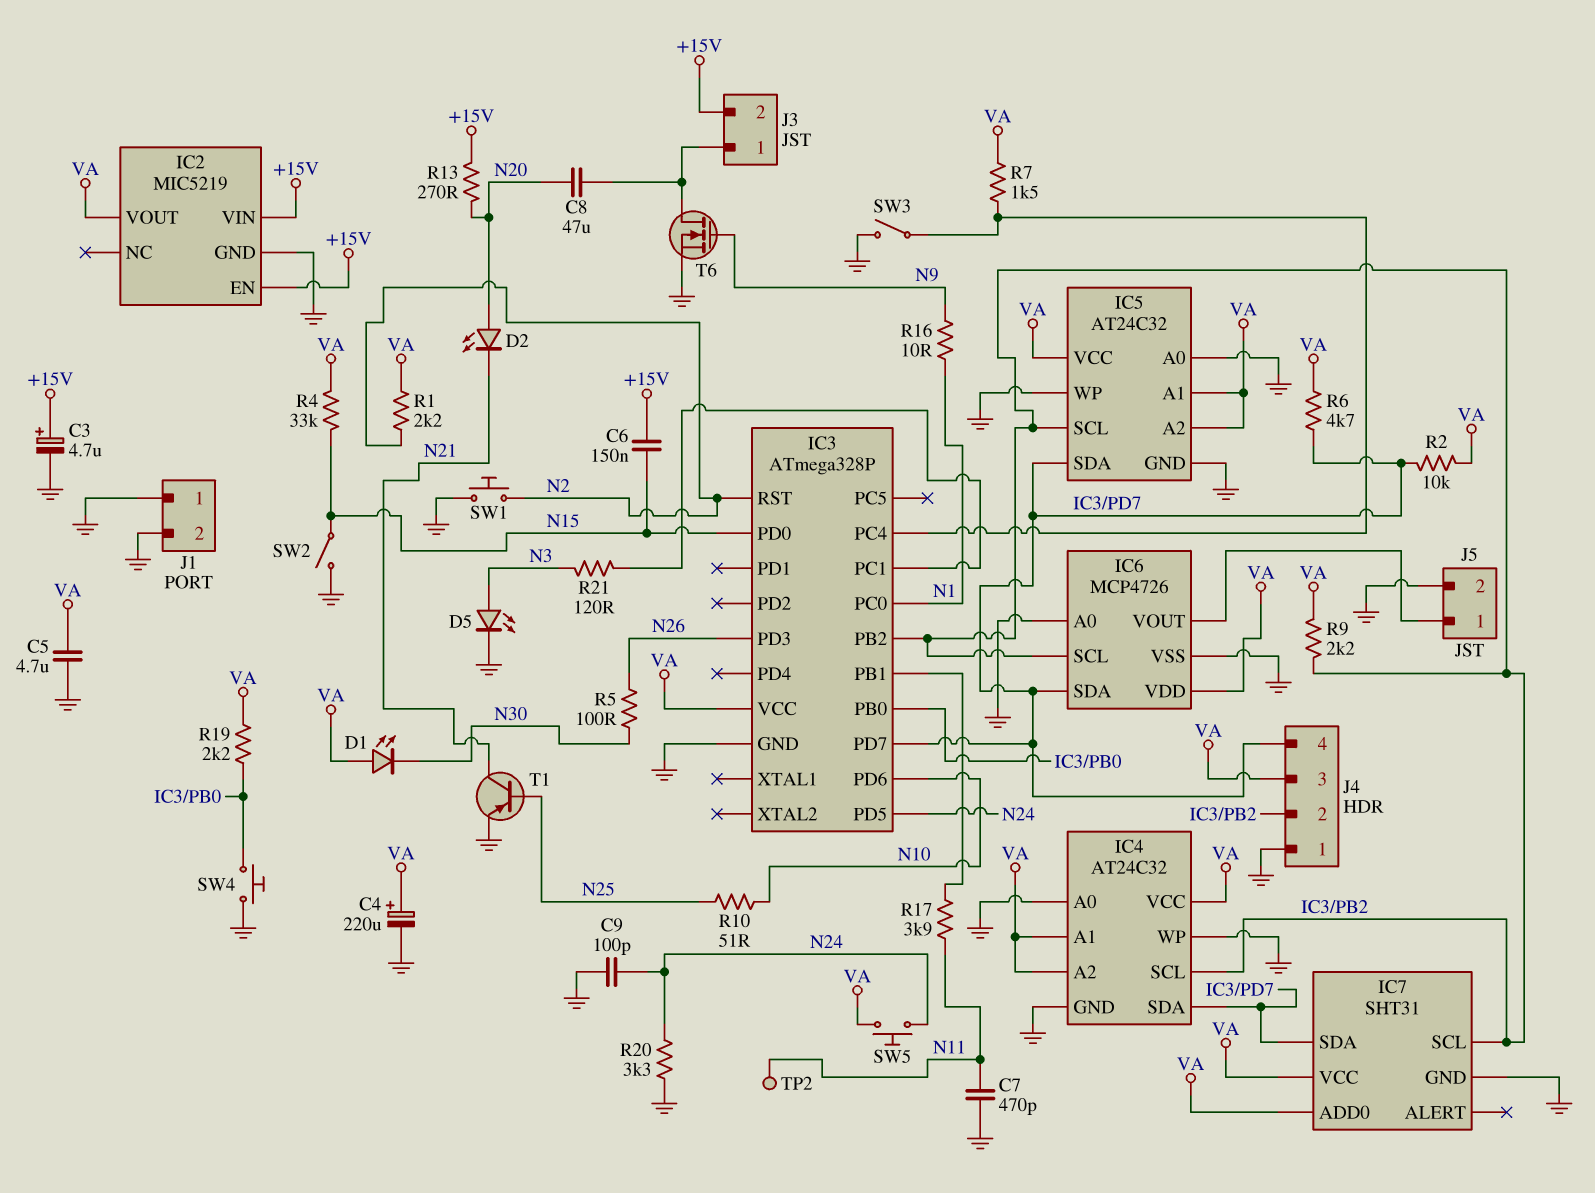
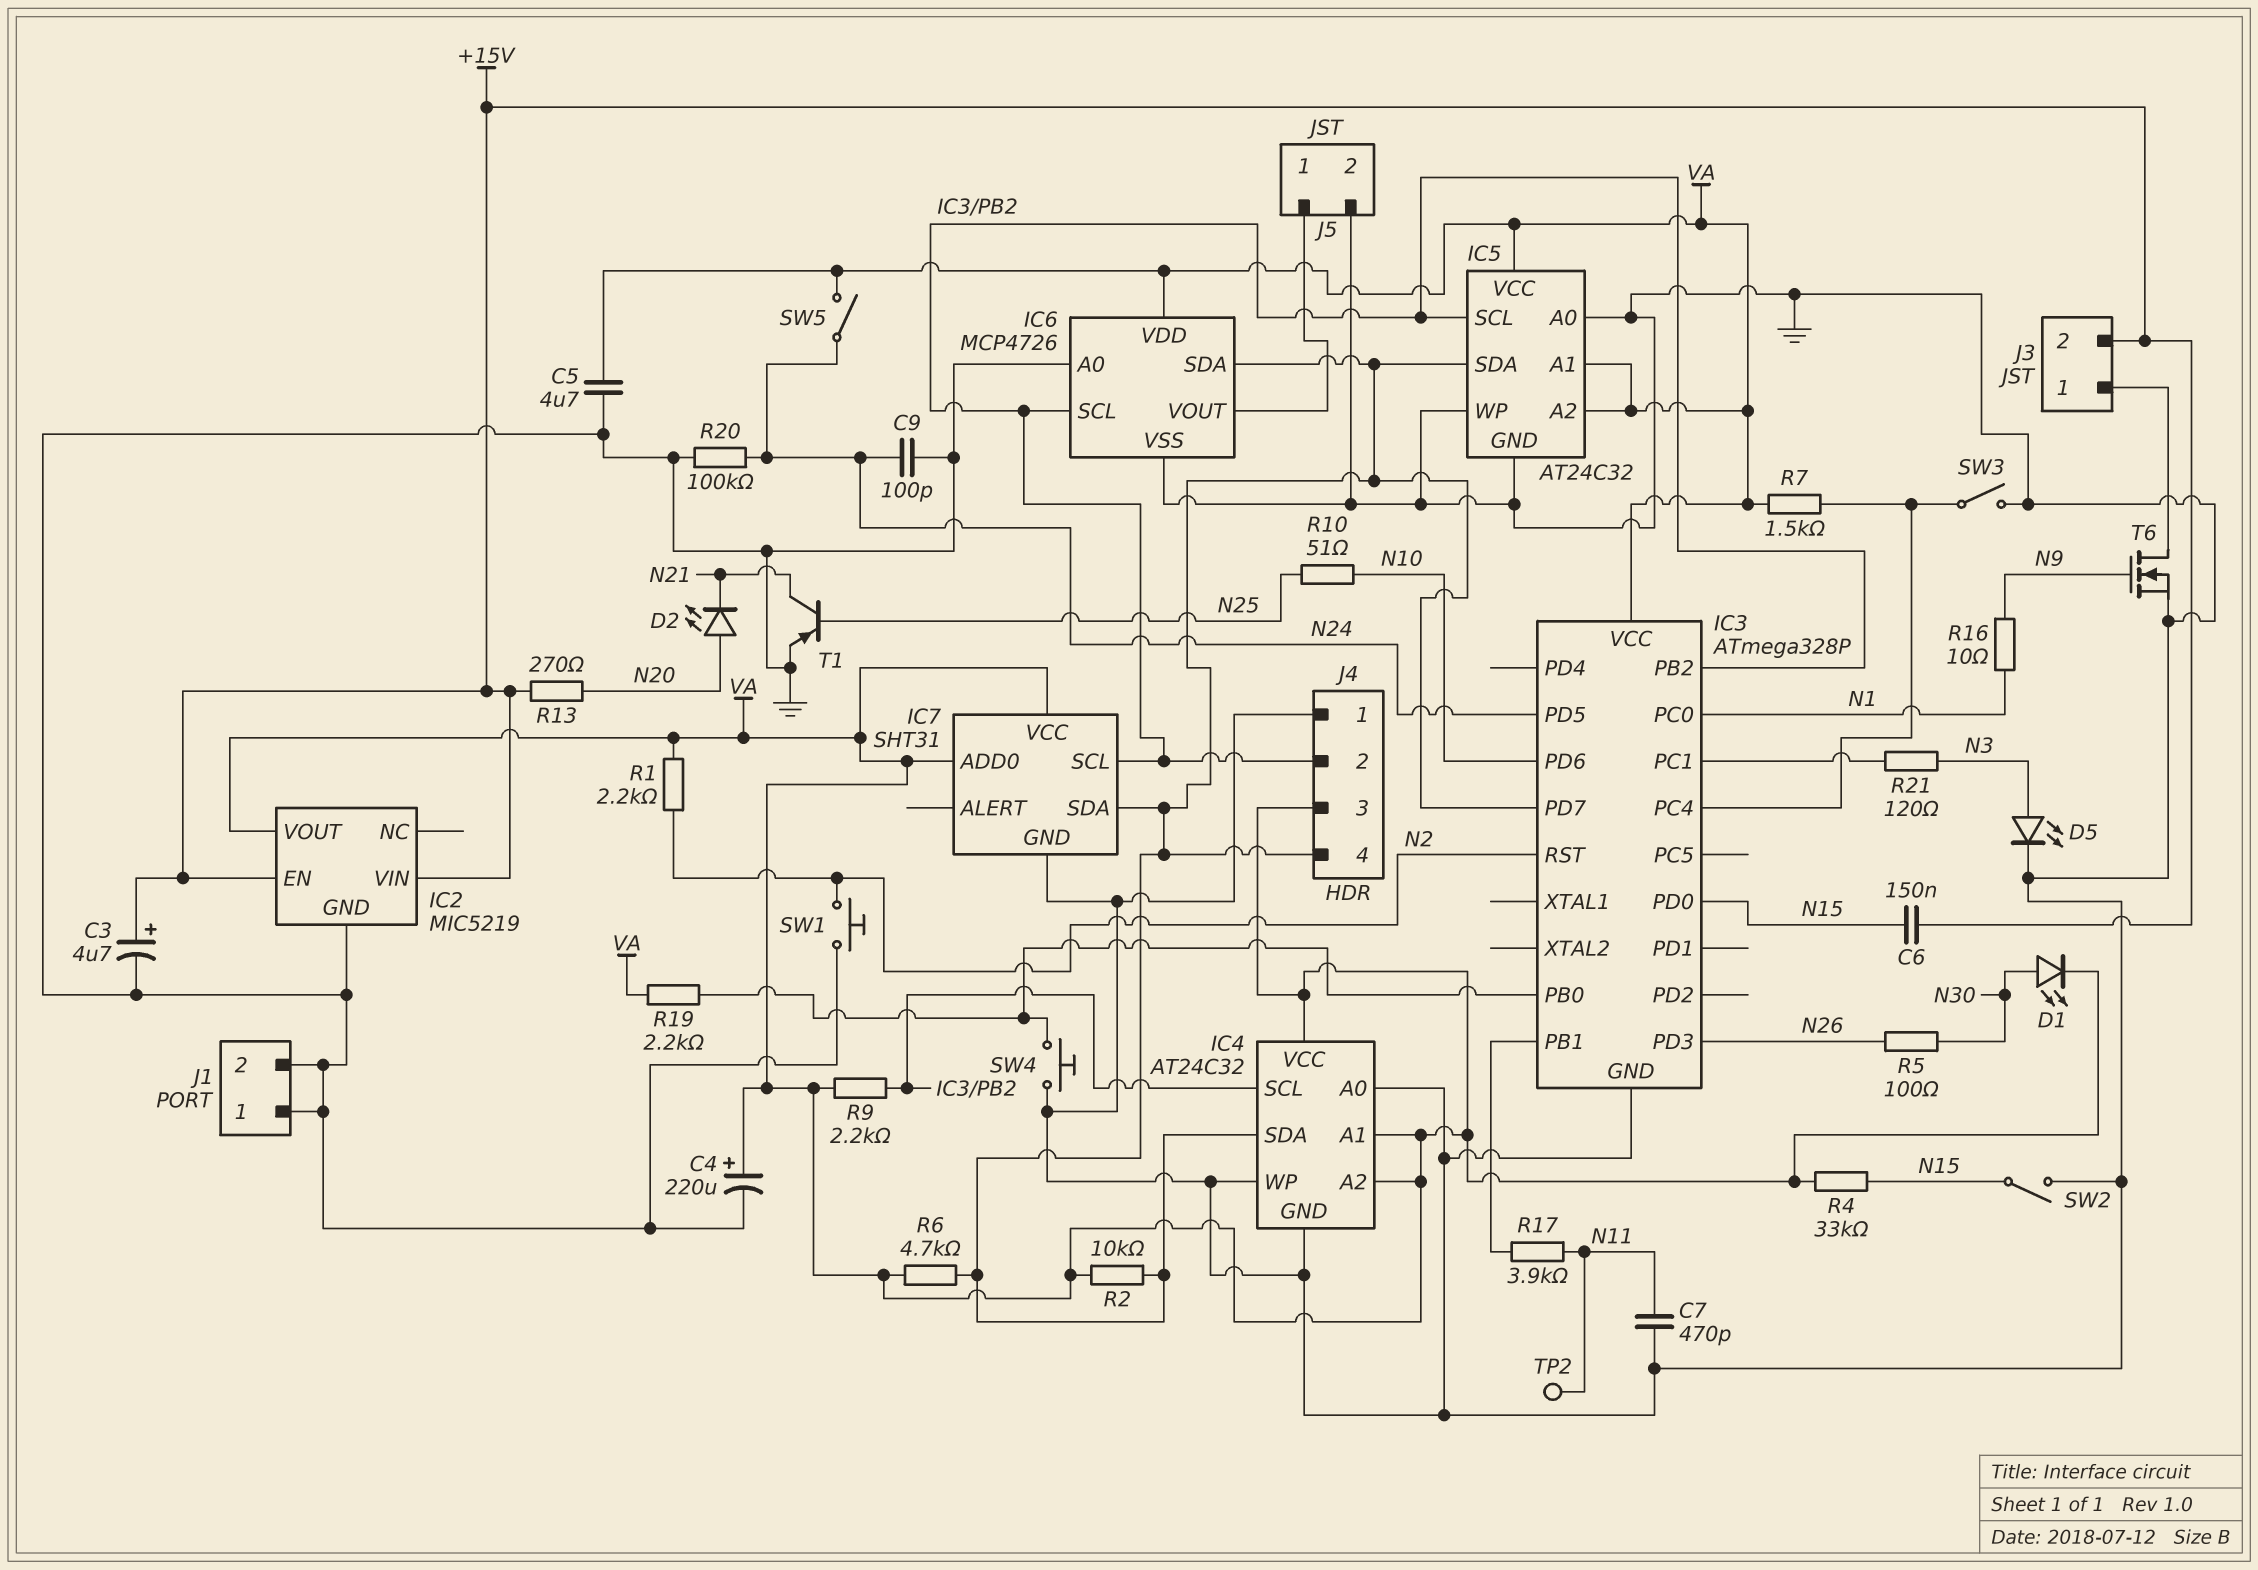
C8: 47uF (J3/1, N20) -> none
D1: LED (A VA, K N30) -> LED (A N30, K VA)
R20: 3.3k (GND, N24) -> 100k (GND, N24)
SW5: button (N24, VA) -> switch (N24, VA)

